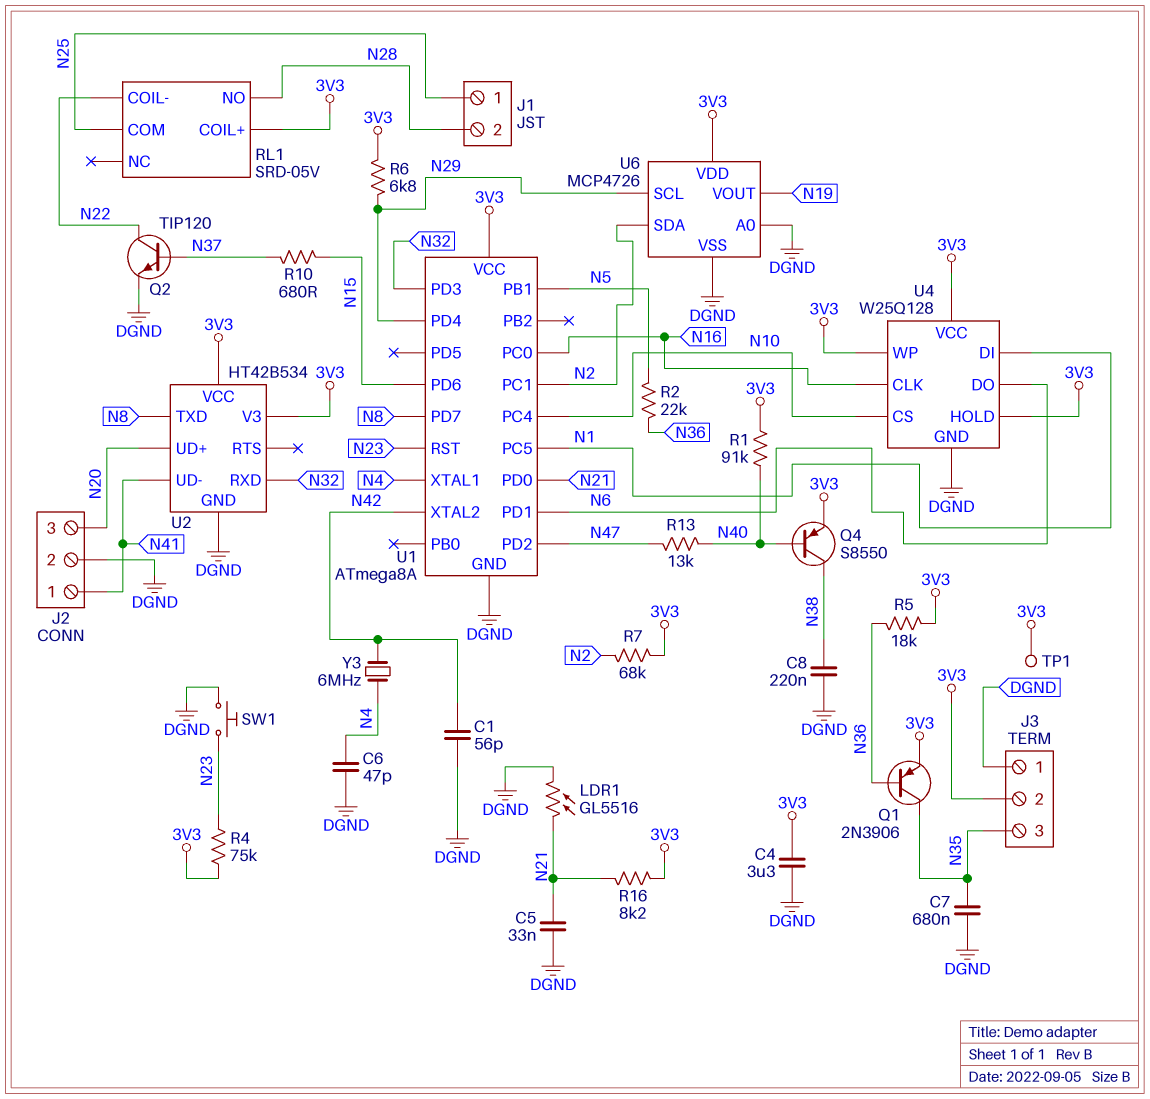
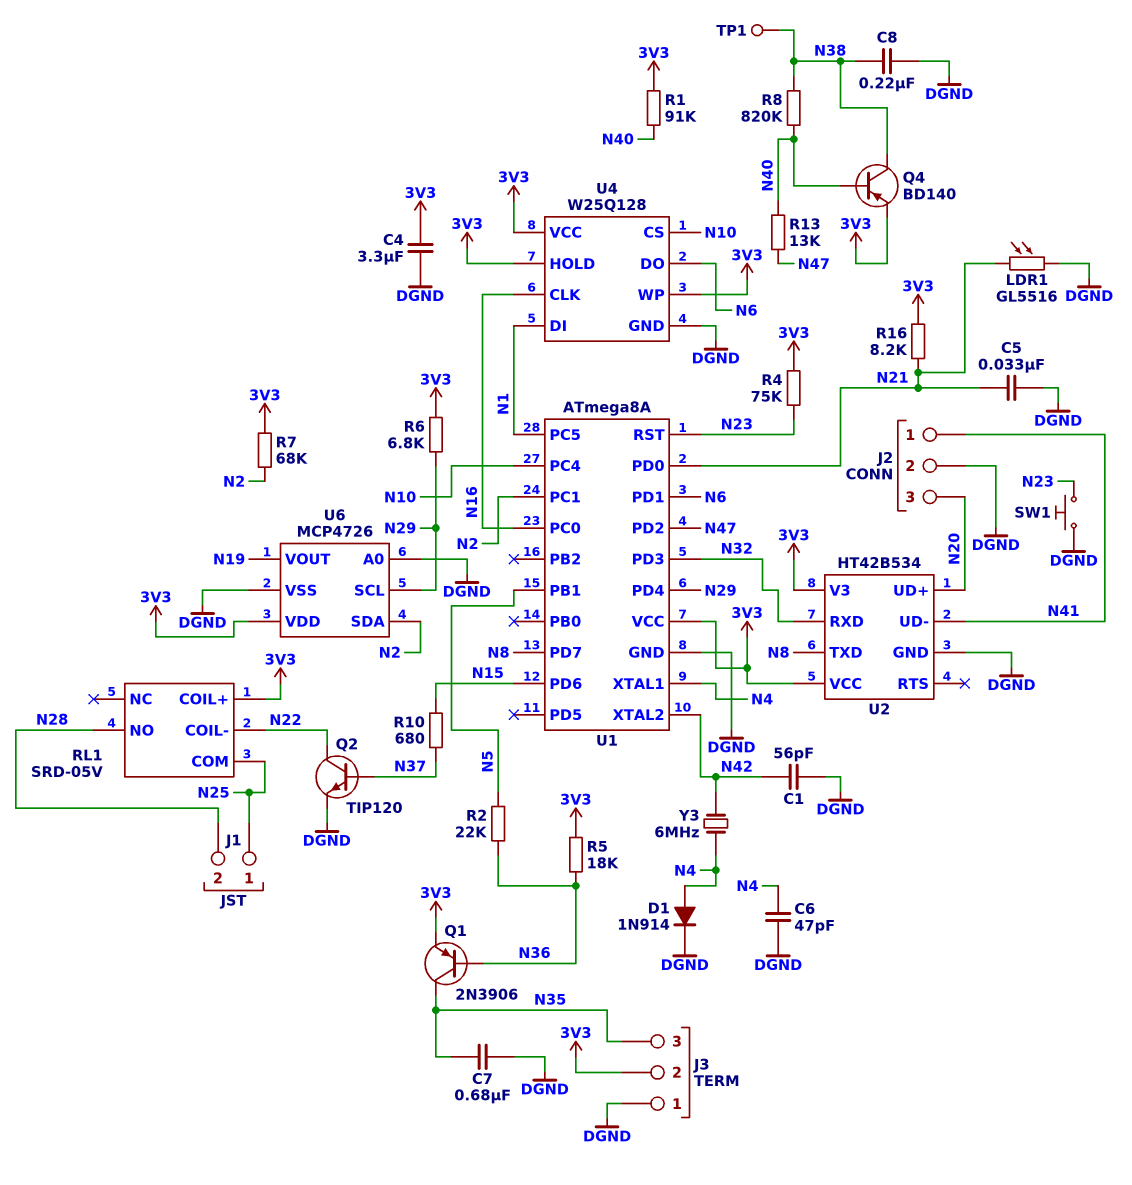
D1: none -> diode 1N914 (A N4, K DGND)
Q4: PNP S8550 (B N40, C N38, E 3V3) -> PNP BD140 (B N40, C N38, E 3V3)
R8: none -> 820k (N38, N40)
TP1: test point (3V3) -> test point (N38)

